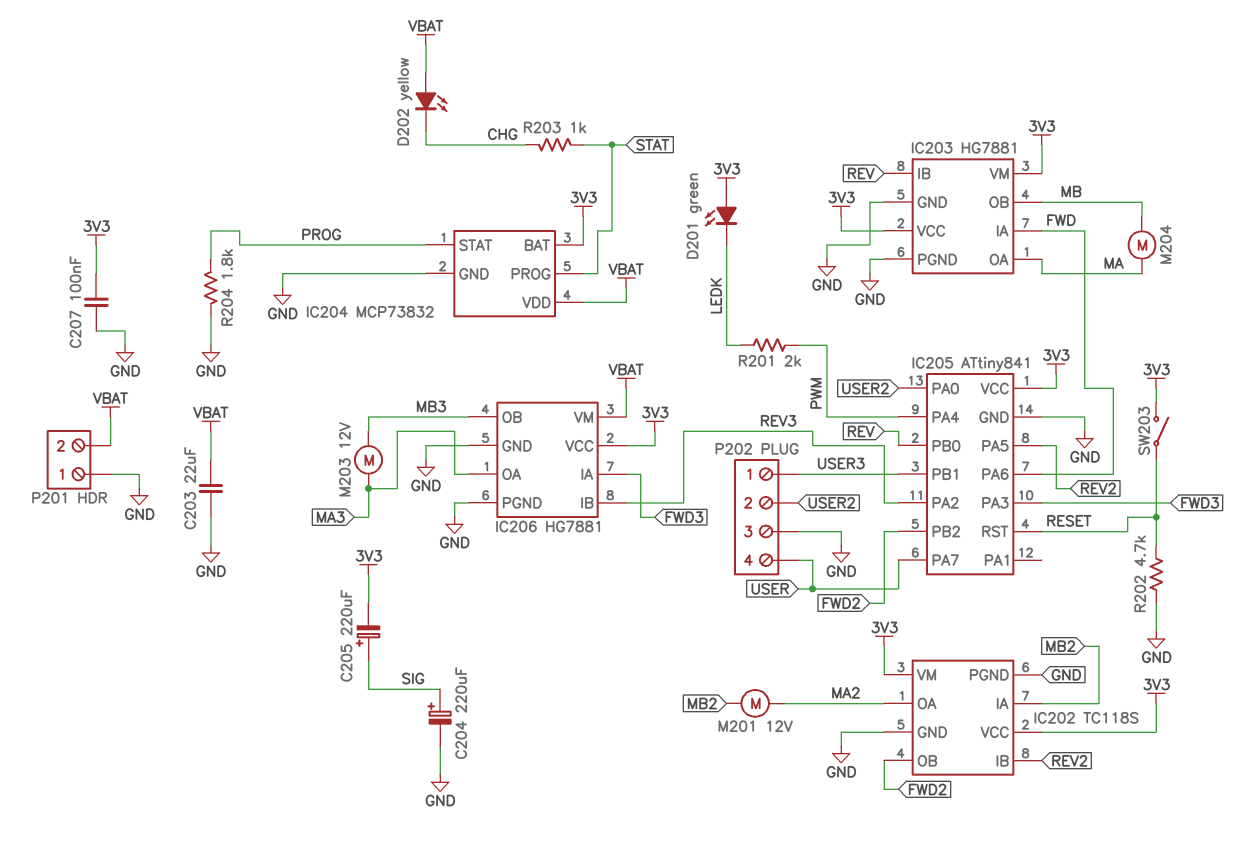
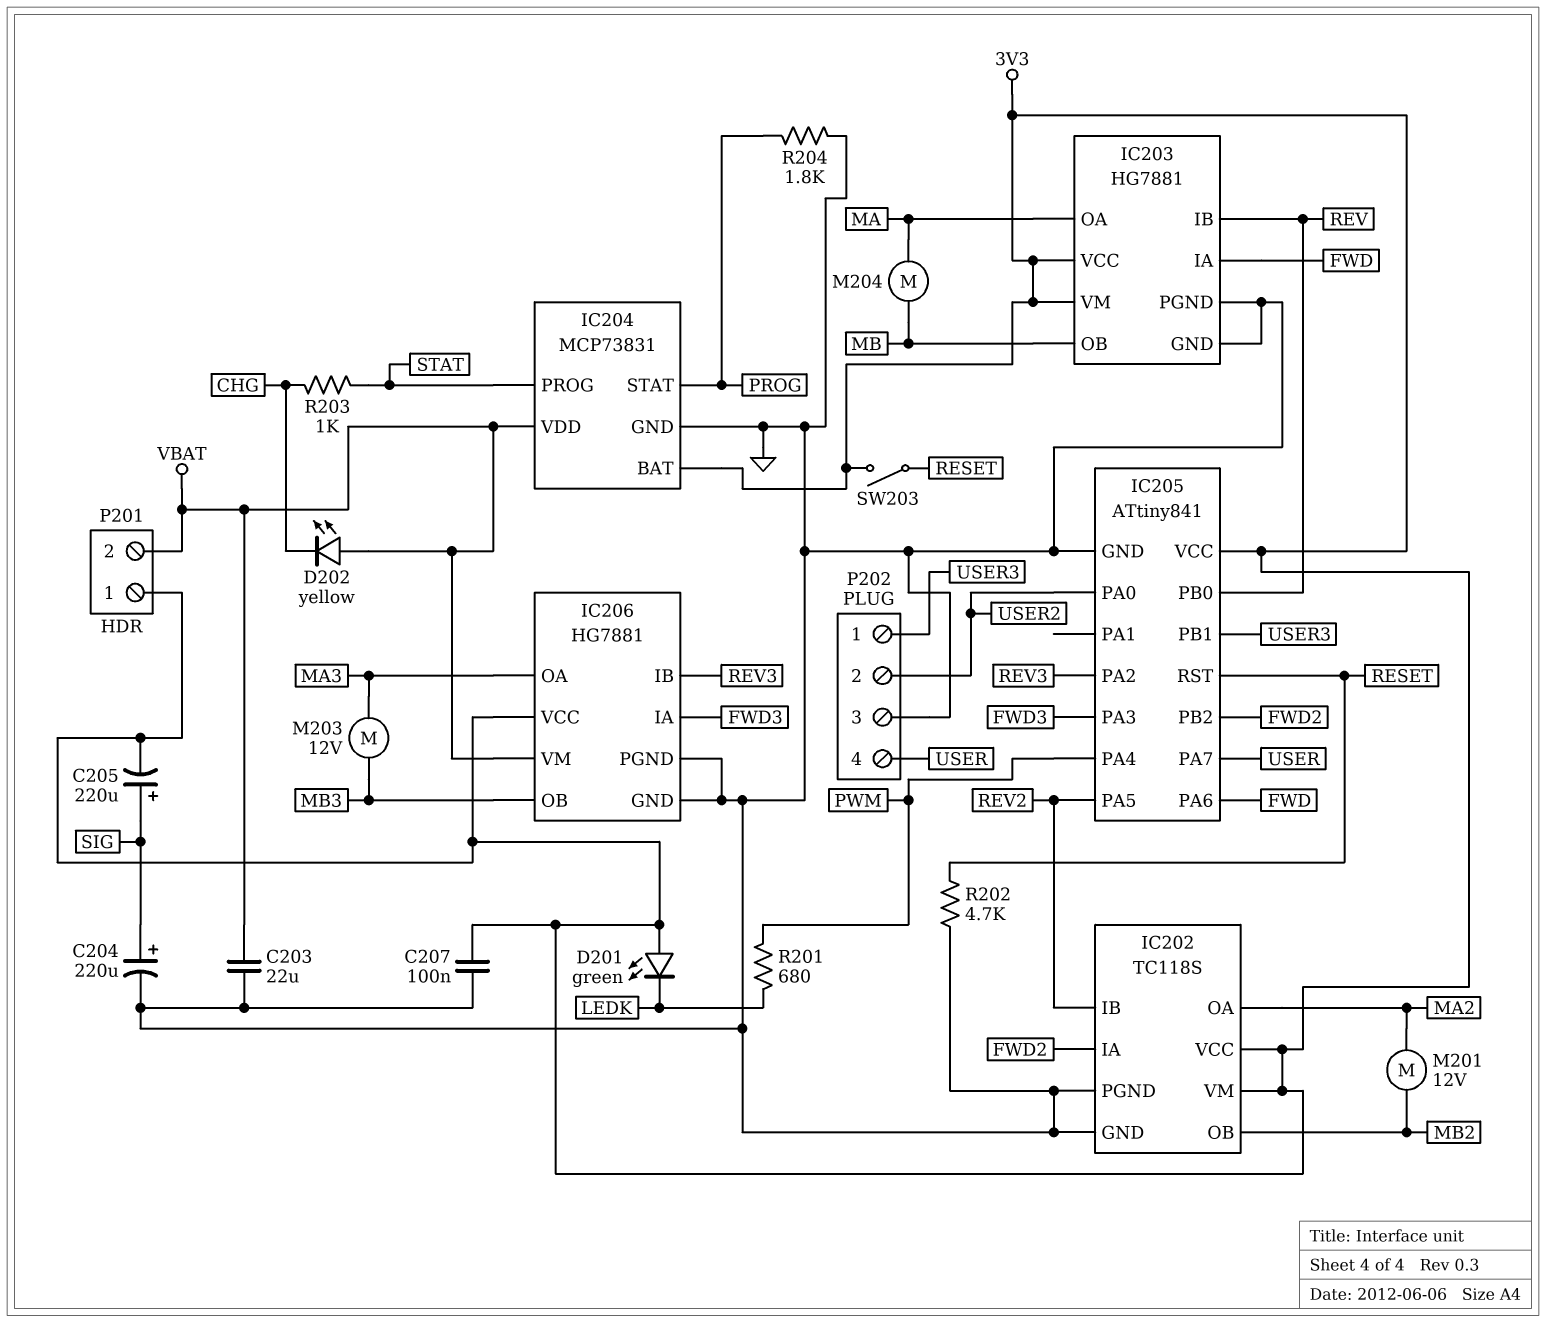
IC202 pin IA: MB2 -> FWD2
IC202 pin OB: FWD2 -> MB2
IC204: MCP73832 -> MCP73831
P201 pin 1: GND -> 3V3
R201: 2k (LEDK, PWM) -> 680 (LEDK, PWM)

